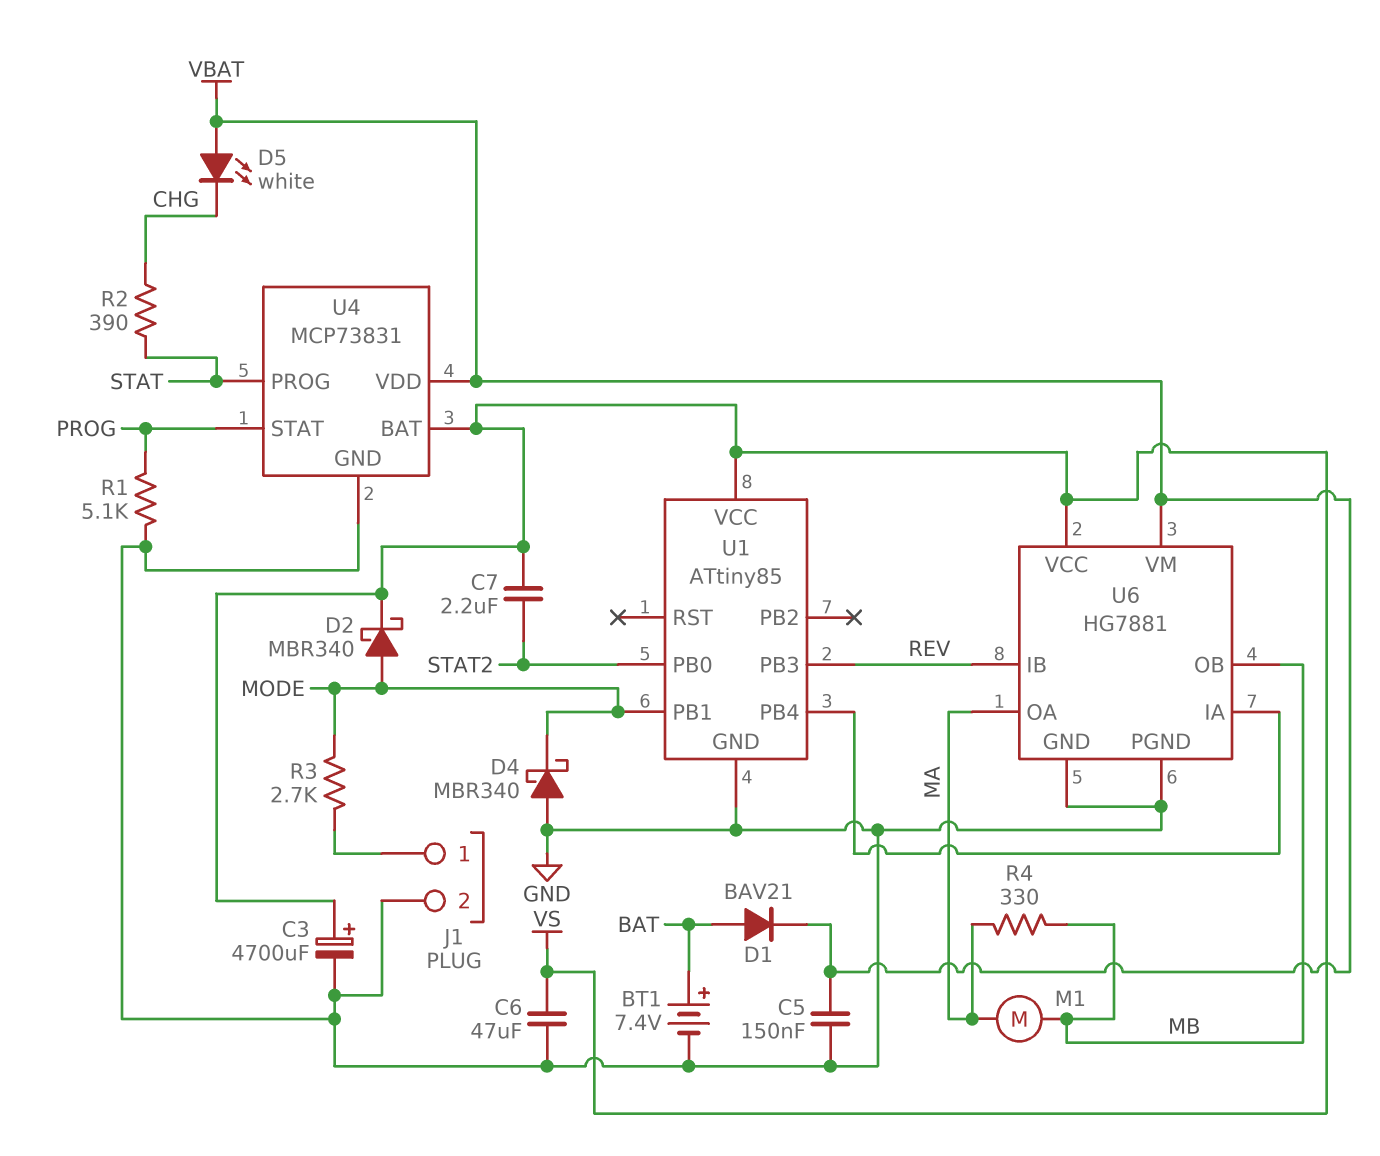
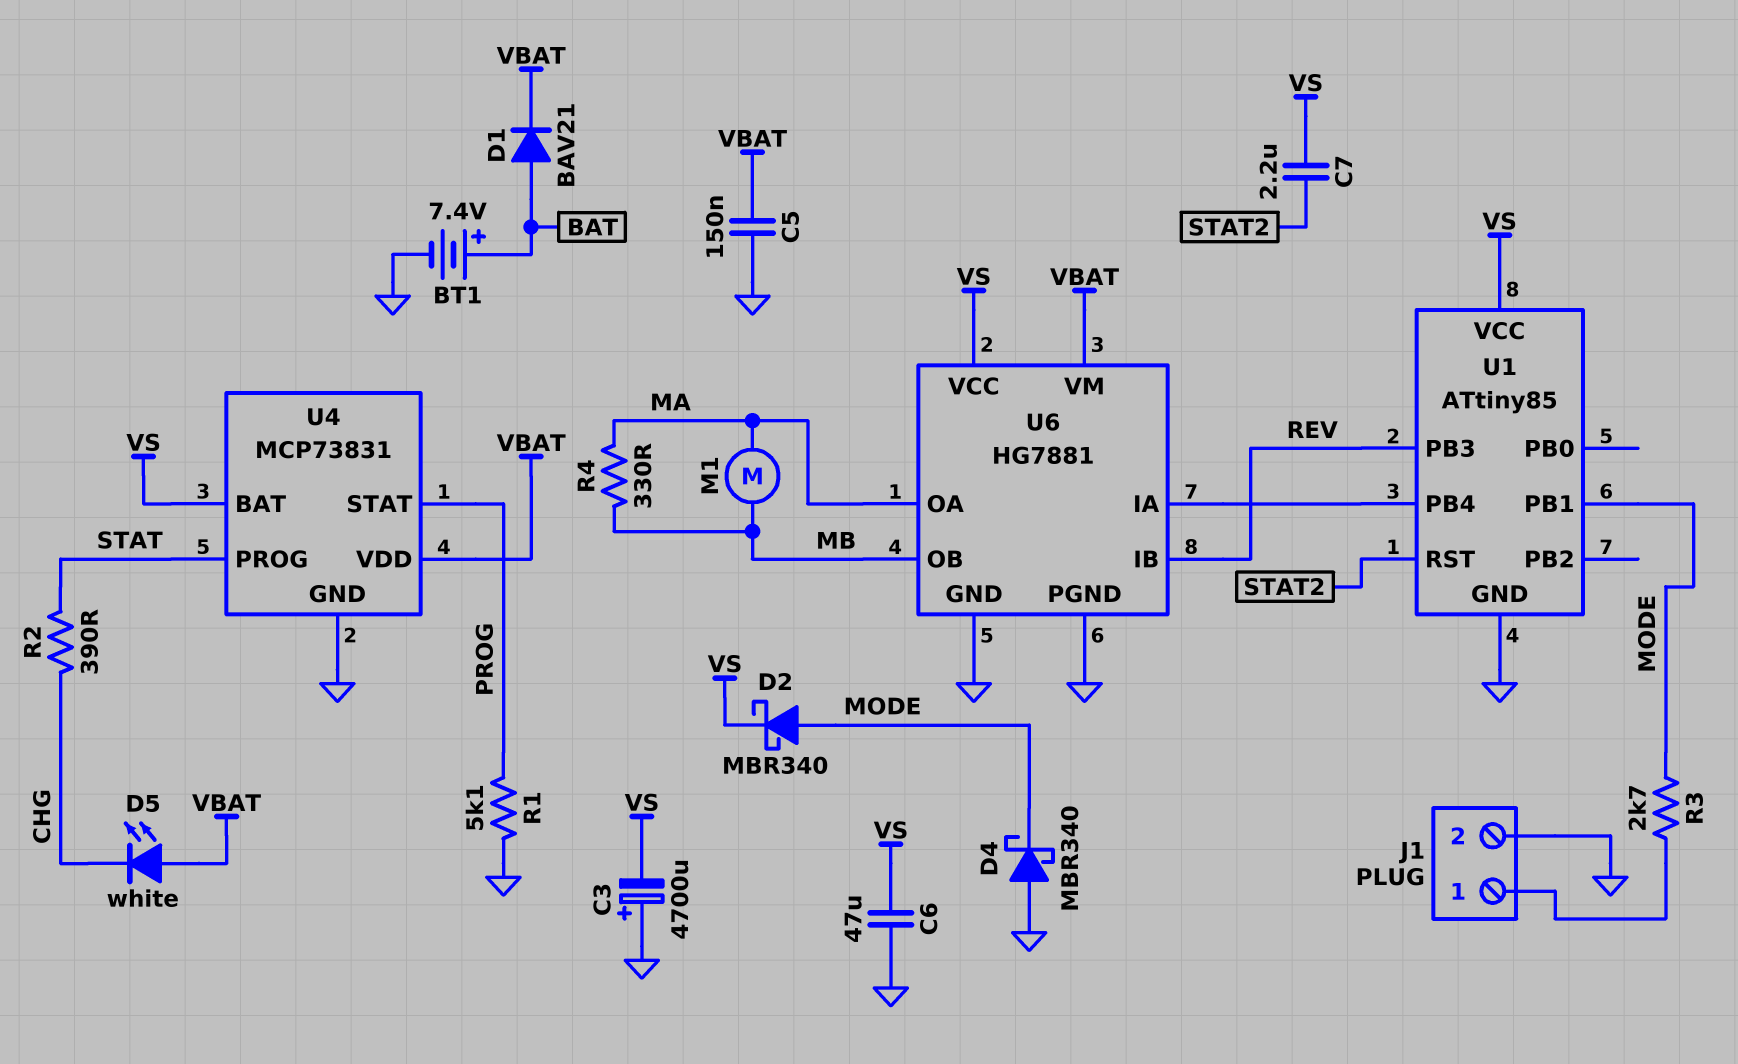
C3: 4700uF (plus VS, minus GND) -> 4700uF (plus GND, minus VS)
U1 pin PB0: STAT2 -> none
U1 pin RST: none -> STAT2

